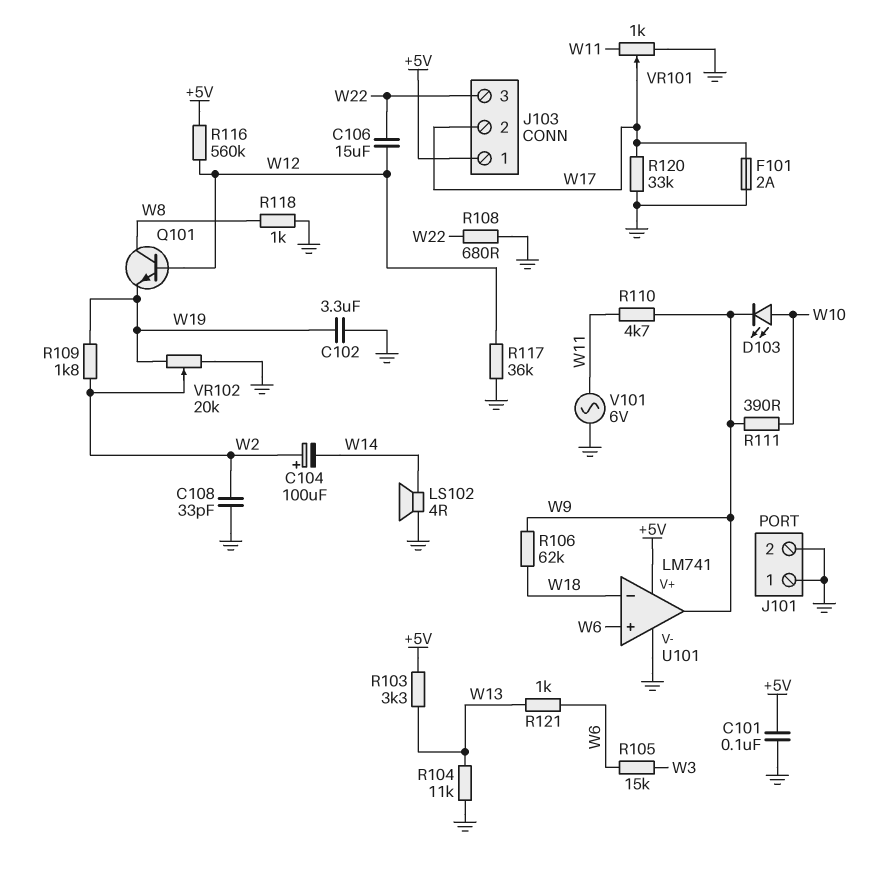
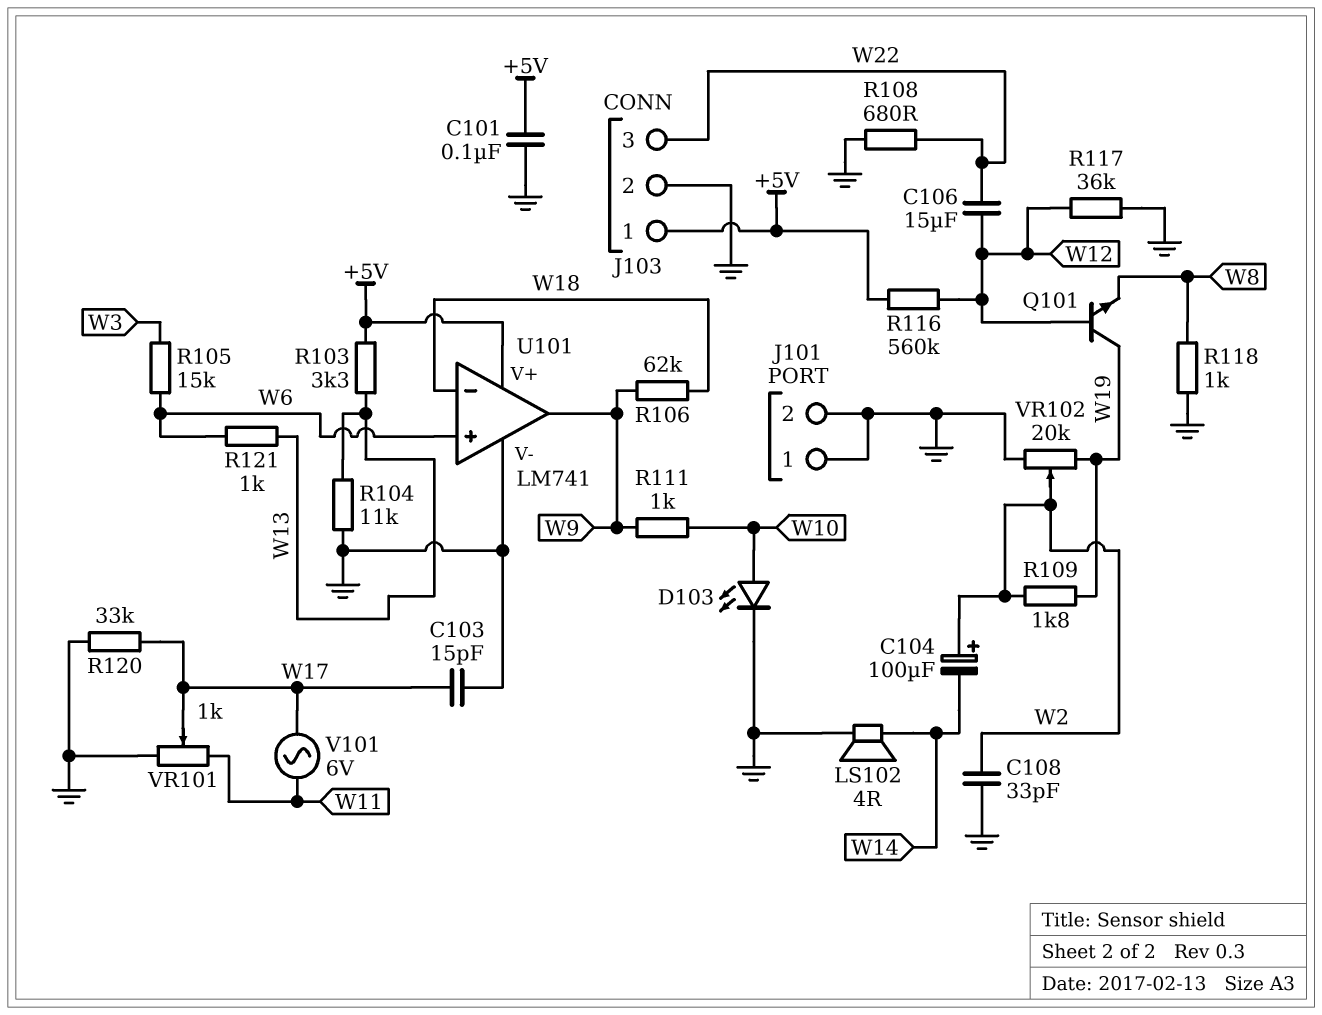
C102: 3.3uF (GND, W19) -> none
C103: none -> 15pF (GND, W17)
D103: LED (A W10, K W9) -> LED (A W10, K GND)
F101: 2A (GND, W17) -> none
J103 pin 2: W17 -> GND
Q101: NPN (B W12, C W8, E W19) -> NPN (B W12, C W19, E W8)
R110: 4.7k (W9, W11) -> none
R111: 390 (W9, W10) -> 1k (W9, W10)
V101: AC 6V (GND, W11) -> AC 6V (W11, W17)

